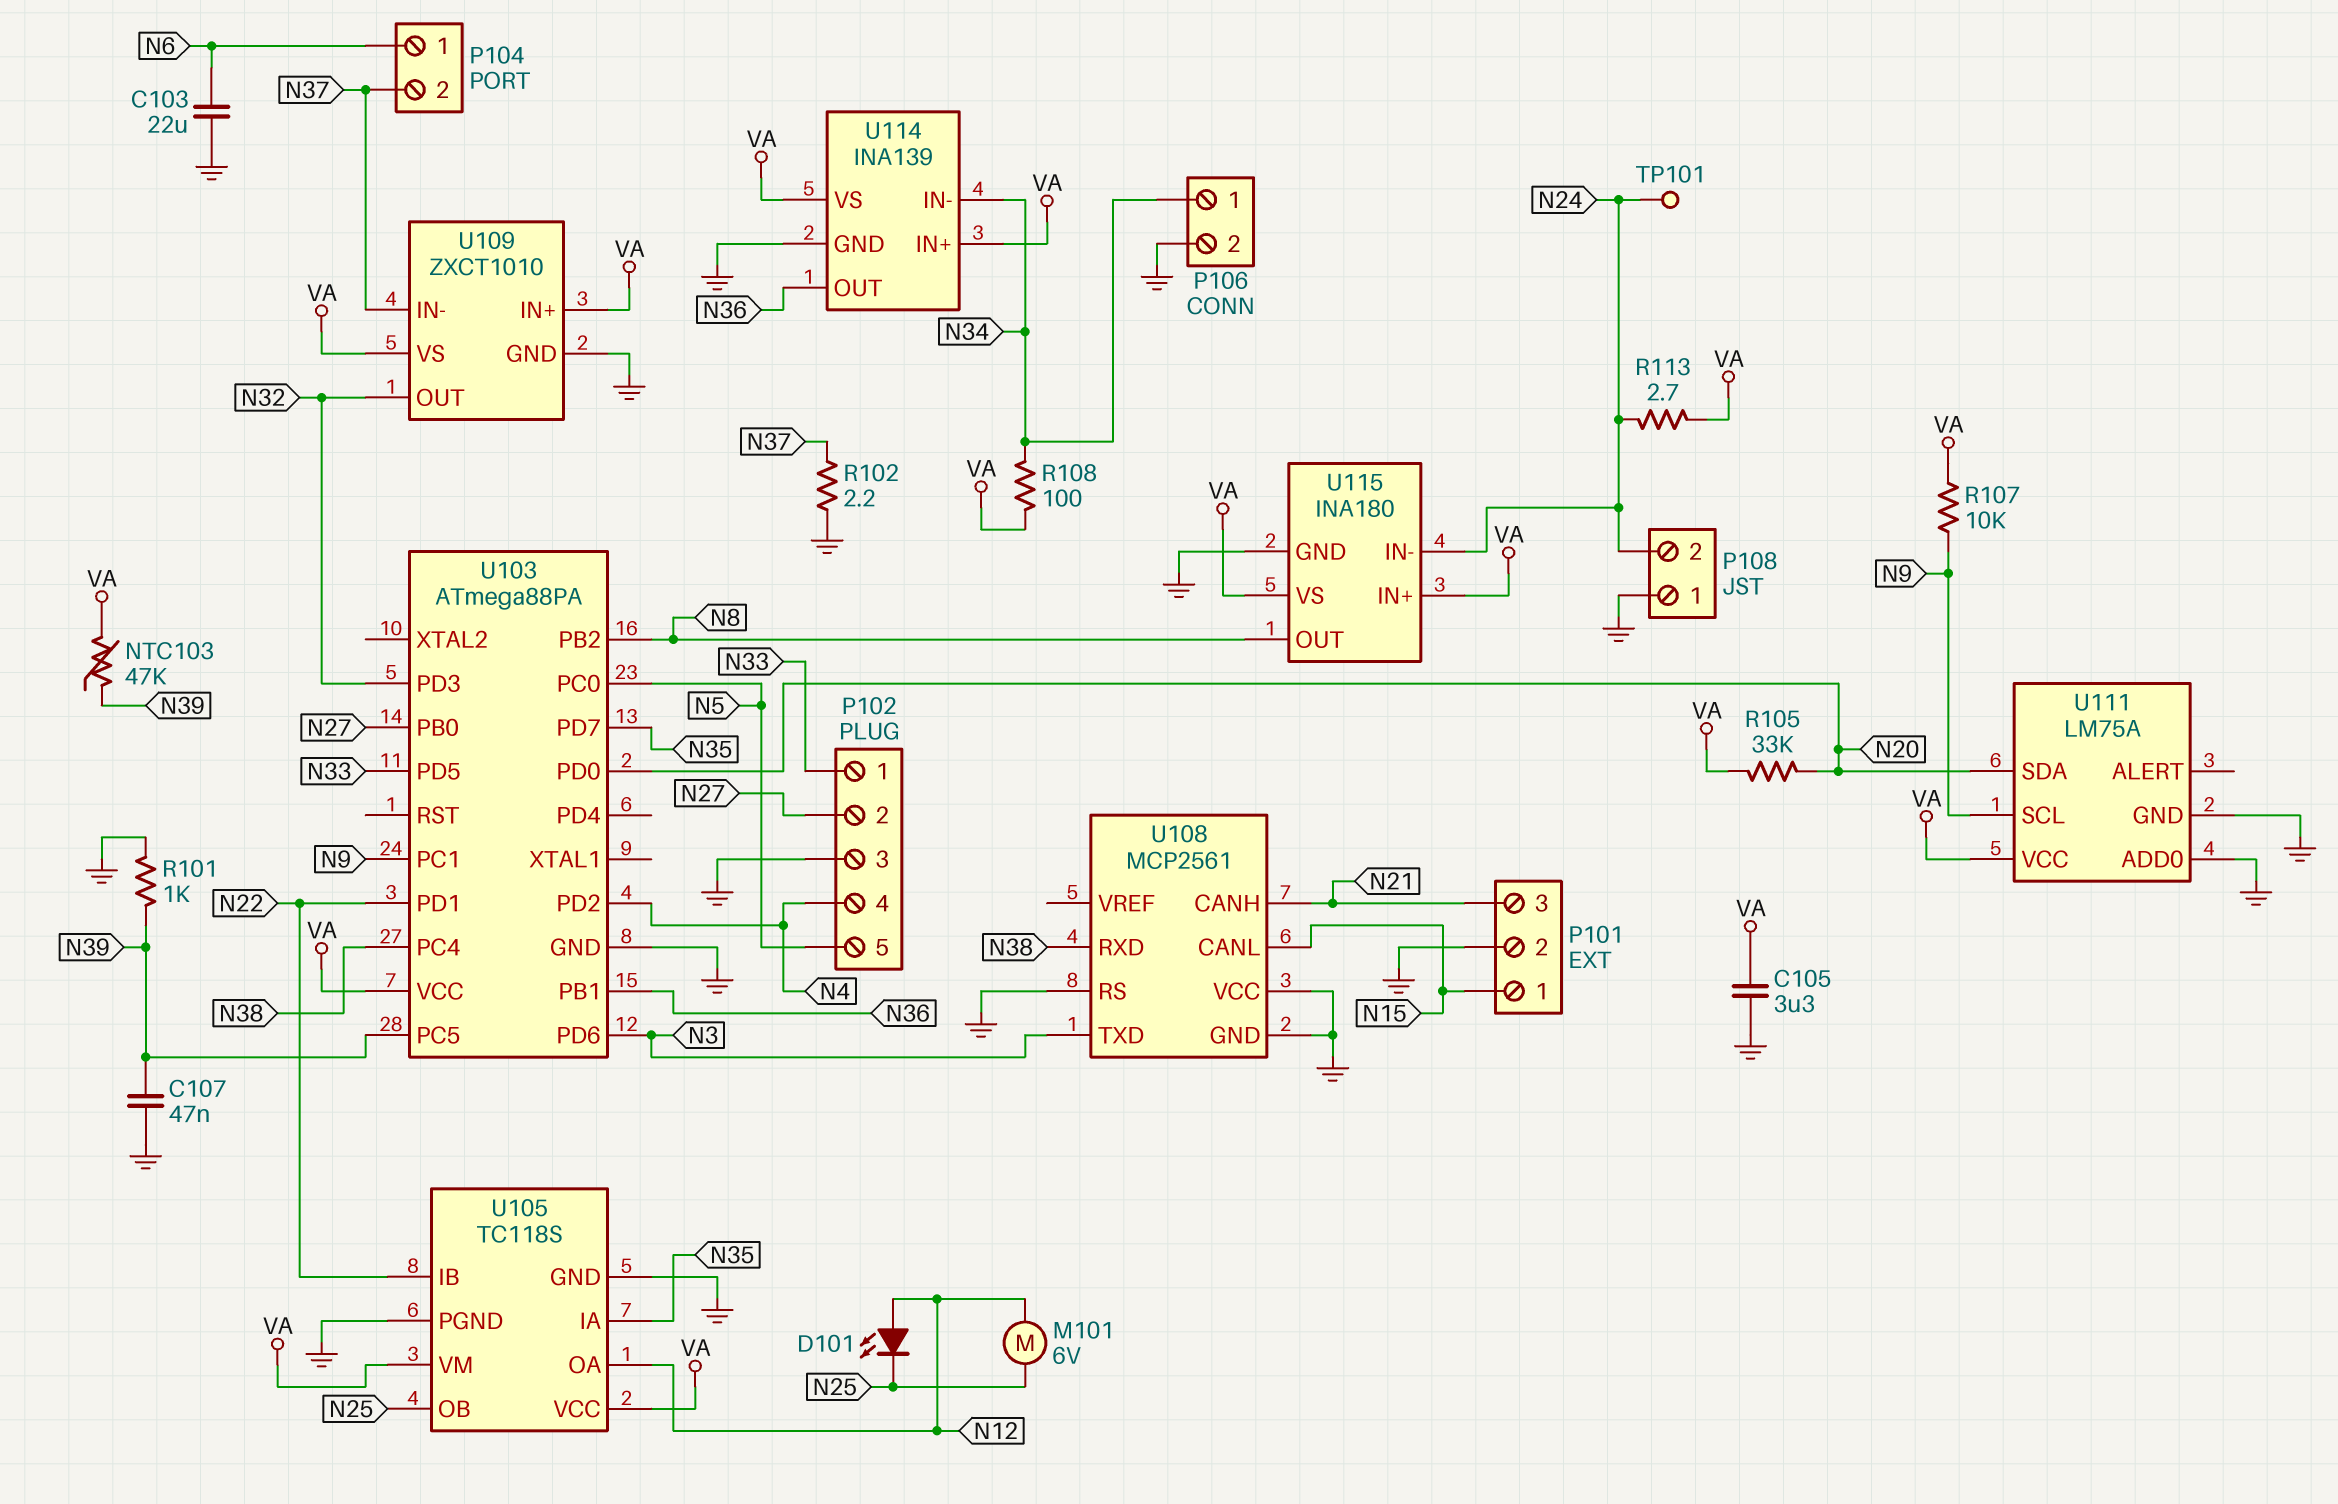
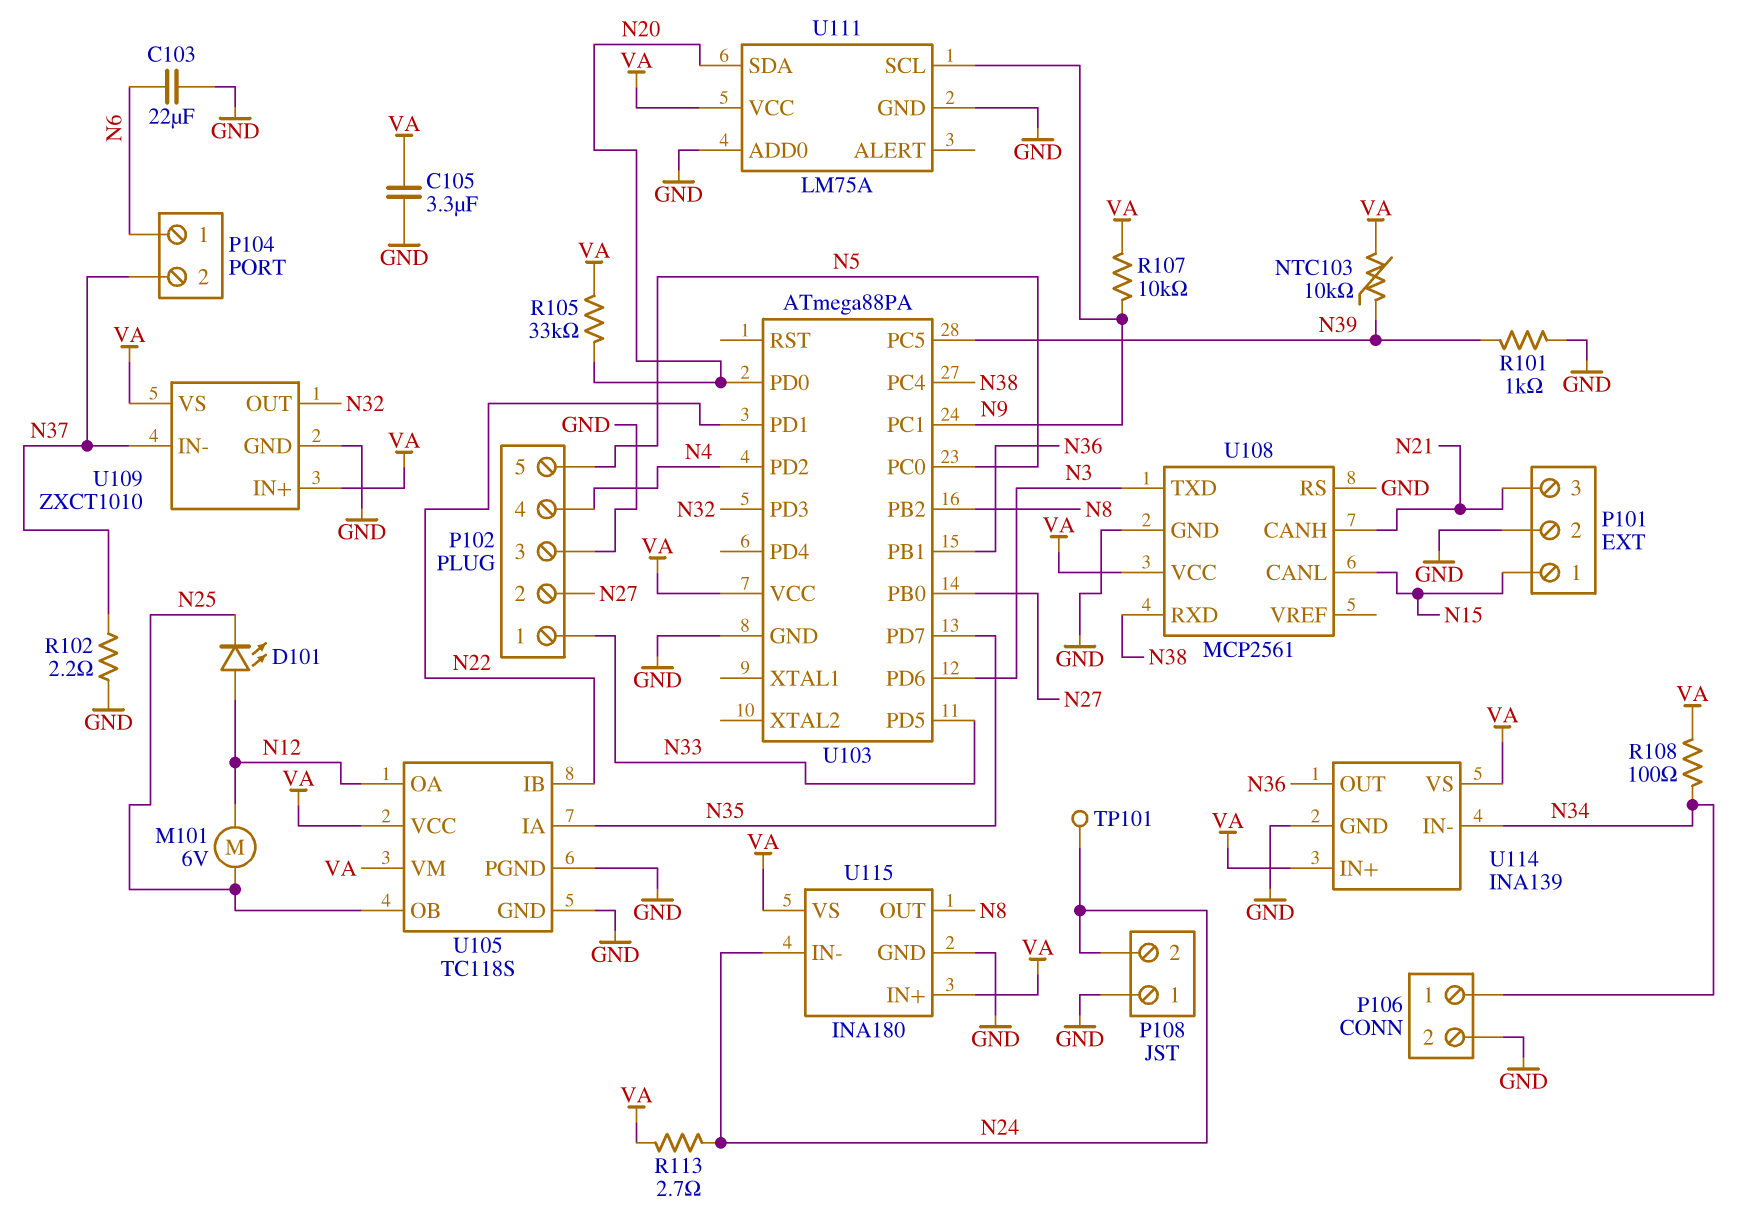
C107: 47nF (GND, N39) -> none
NTC103: 47k (N39, VA) -> 10k (N39, VA)
U108 pin VCC: GND -> VA

